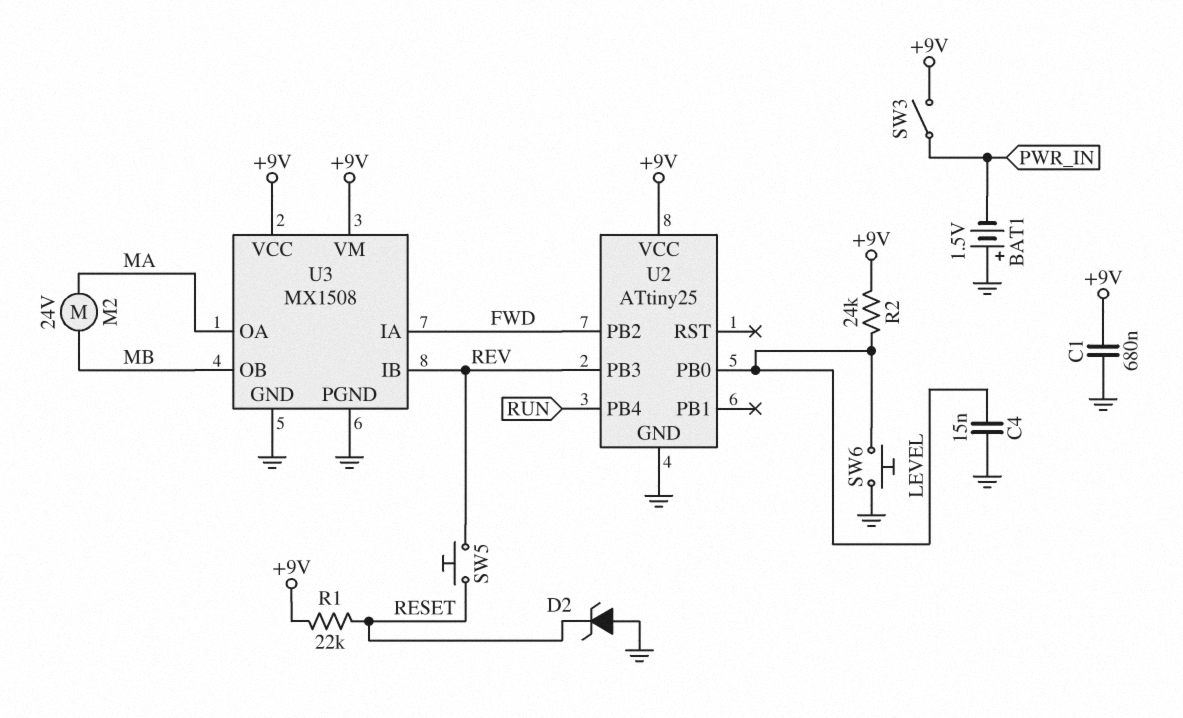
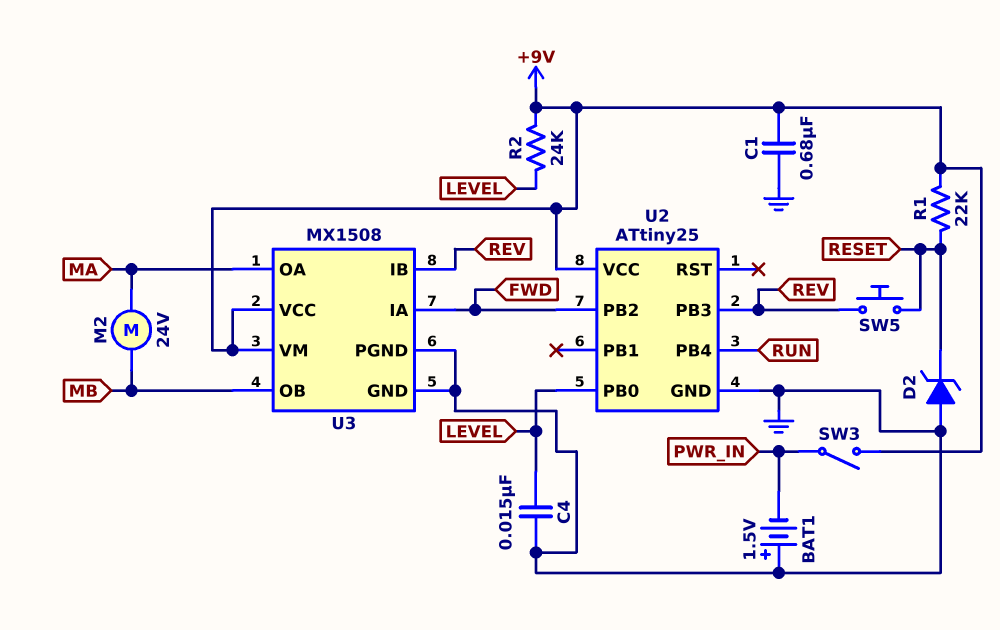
SW6: button (GND, LEVEL) -> none

